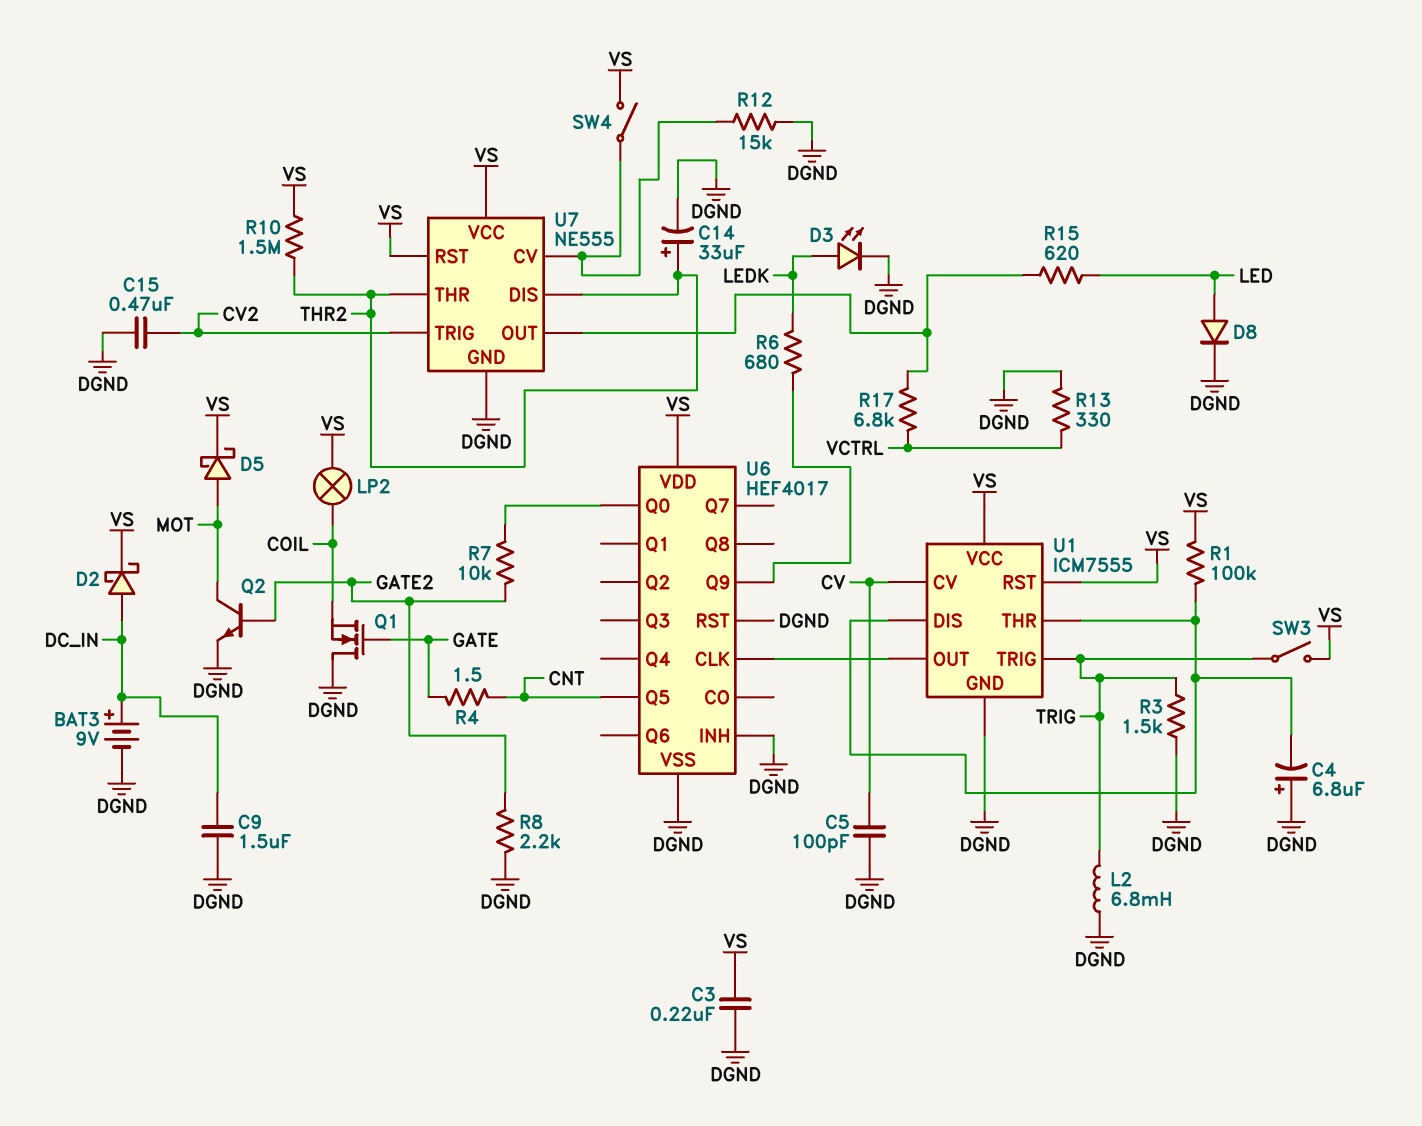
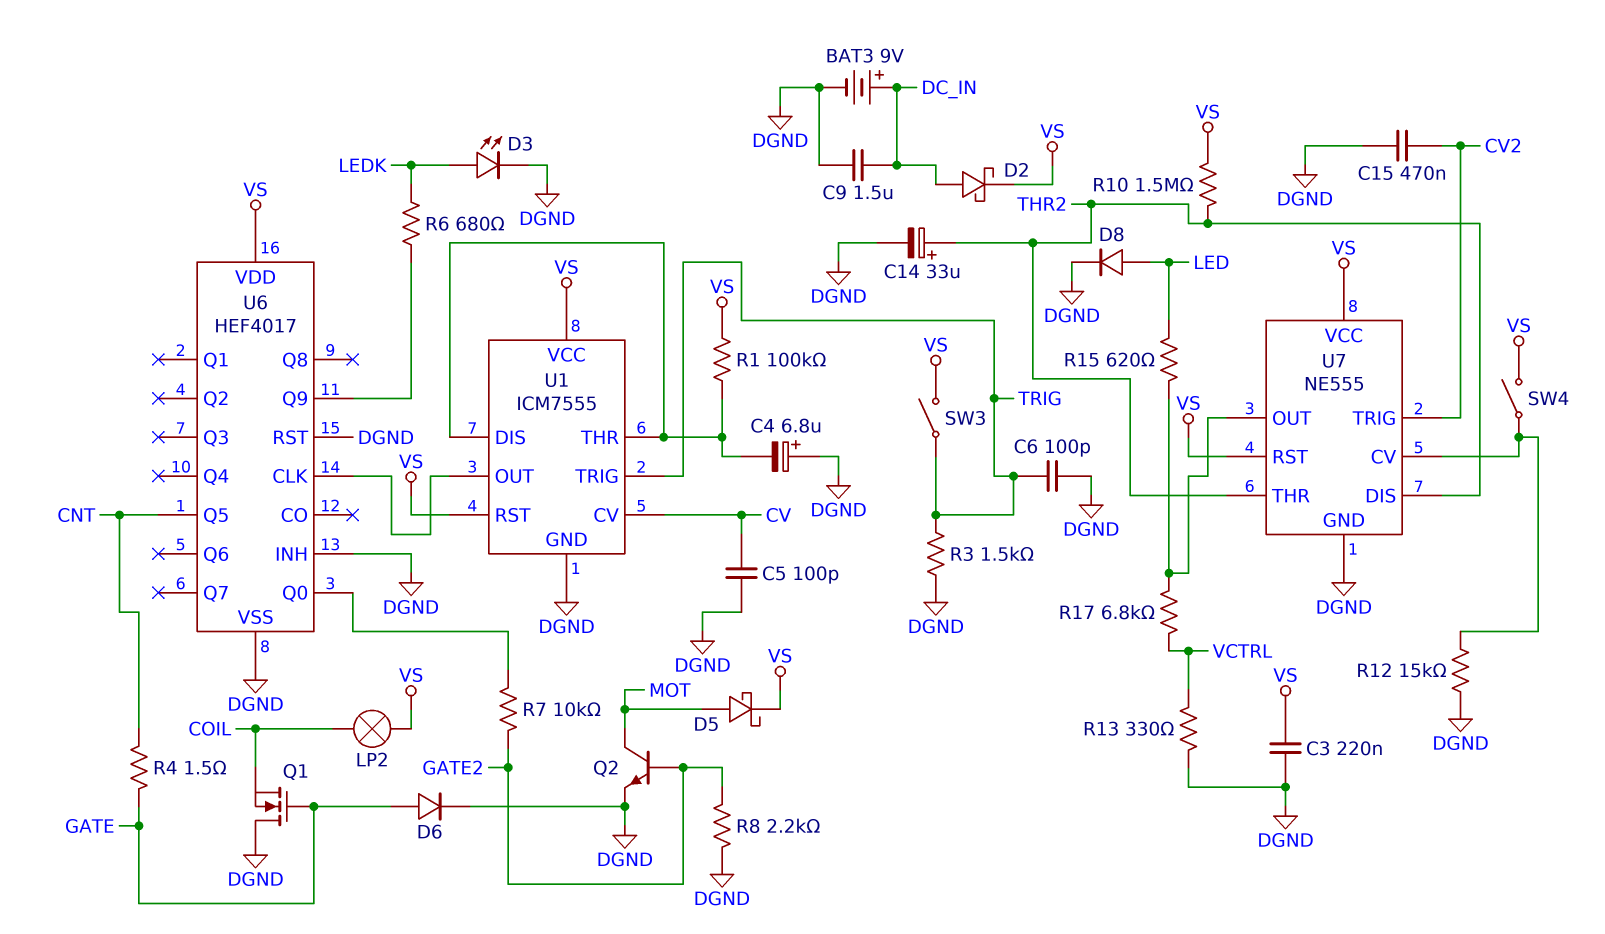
C6: none -> 100pF (DGND, TRIG)
D6: none -> diode (A GATE, K DGND)
L2: 6.8mH (DGND, TRIG) -> none

